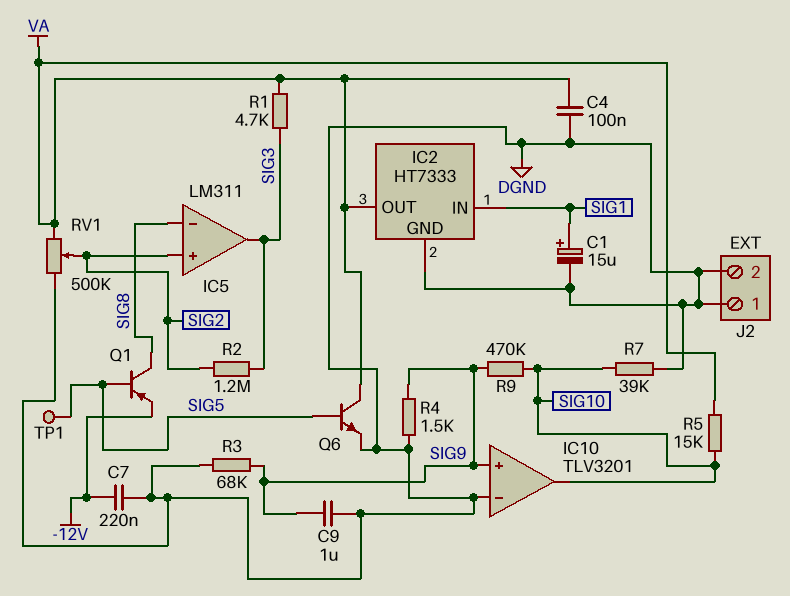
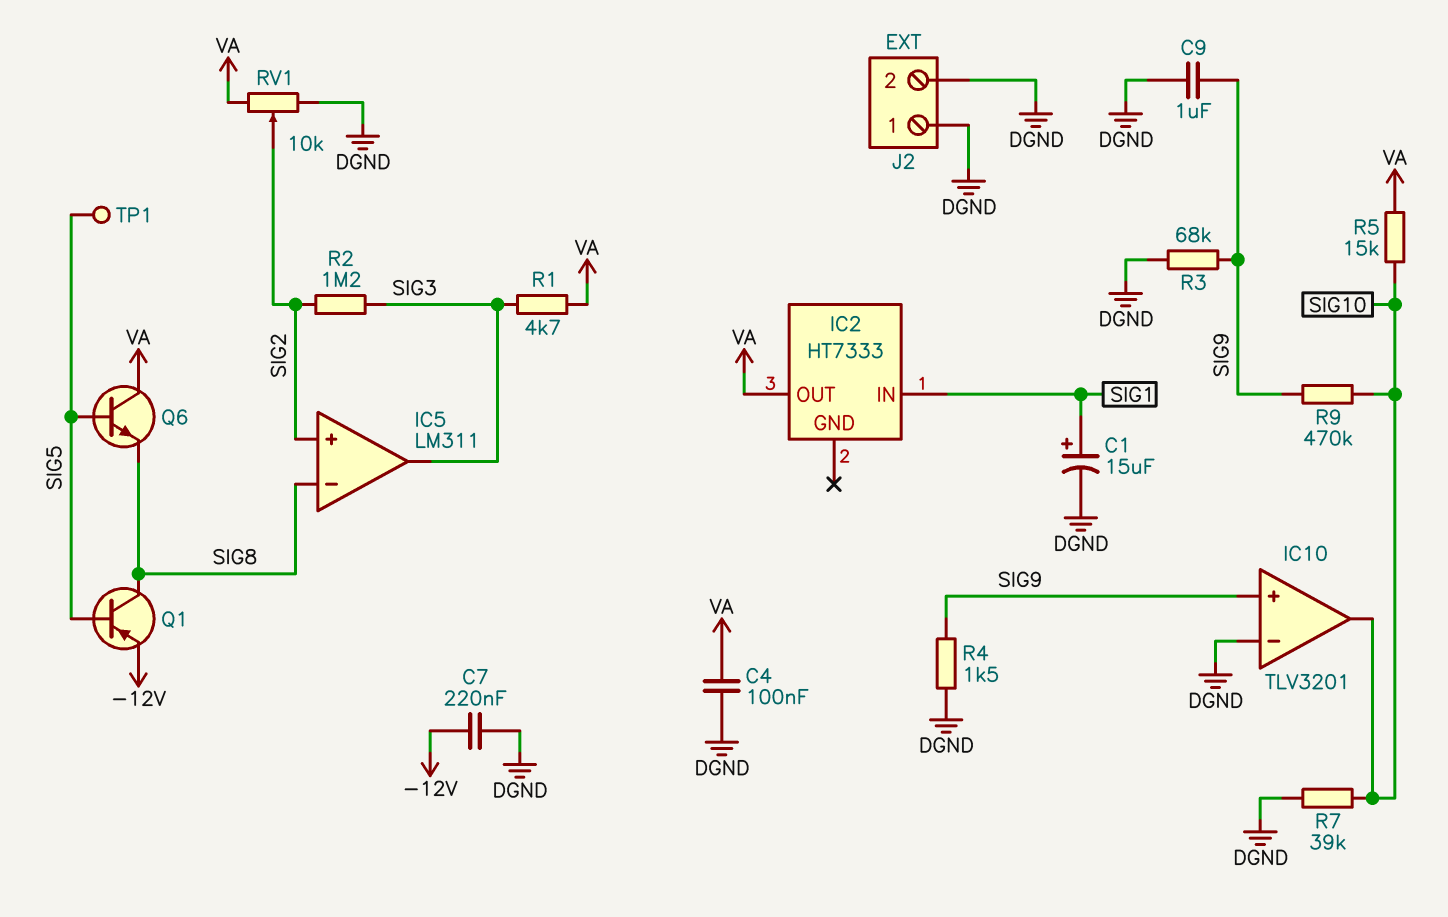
IC2 pin GND: DGND -> none
Q6: NPN (B SIG5, C VA, E DGND) -> NPN (B SIG5, C VA, E SIG8)
RV1: 500k (DGND, VA, wiper SIG2) -> 10k (DGND, VA, wiper SIG2)

